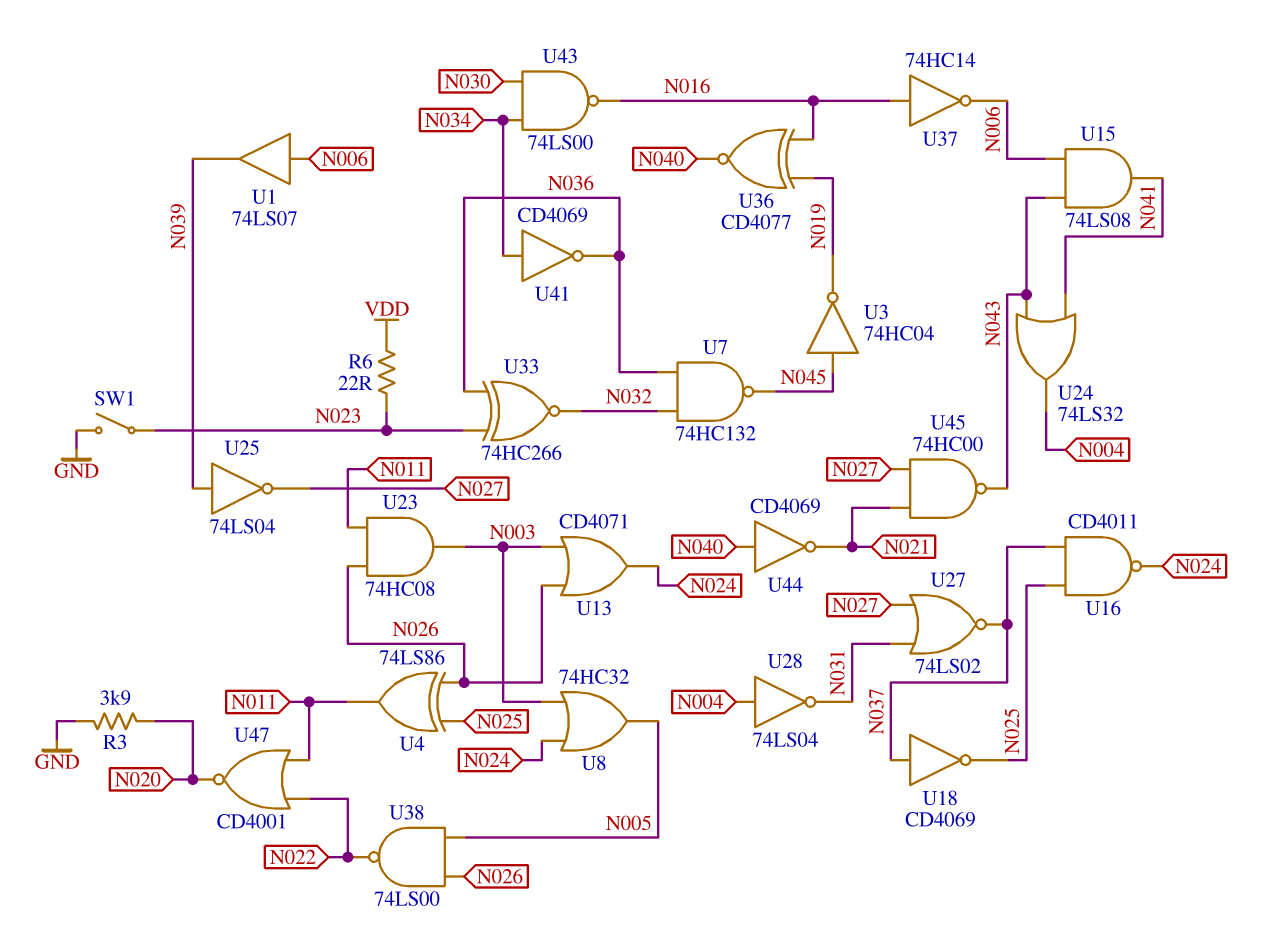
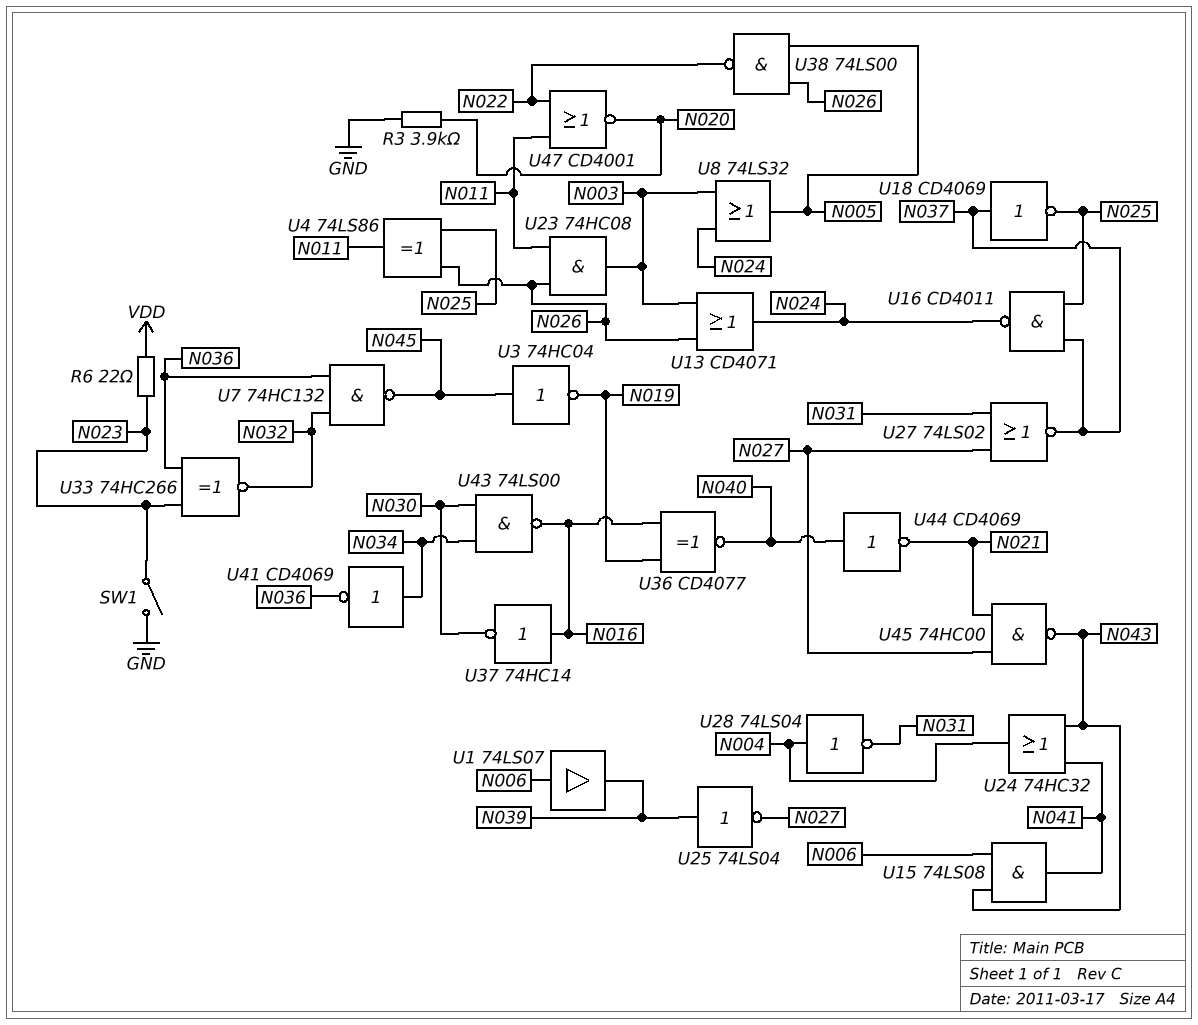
U8: OR 74HC32 (in N003, in N024, out N005) -> OR 74LS32 (in N003, in N024, out N005)
U24: OR 74LS32 (in N041, in N043, out N004) -> OR 74HC32 (in N041, in N043, out N004)
U37: NOT 74HC14 (in N016, out N006) -> NOT 74HC14 (in N016, out N030)

